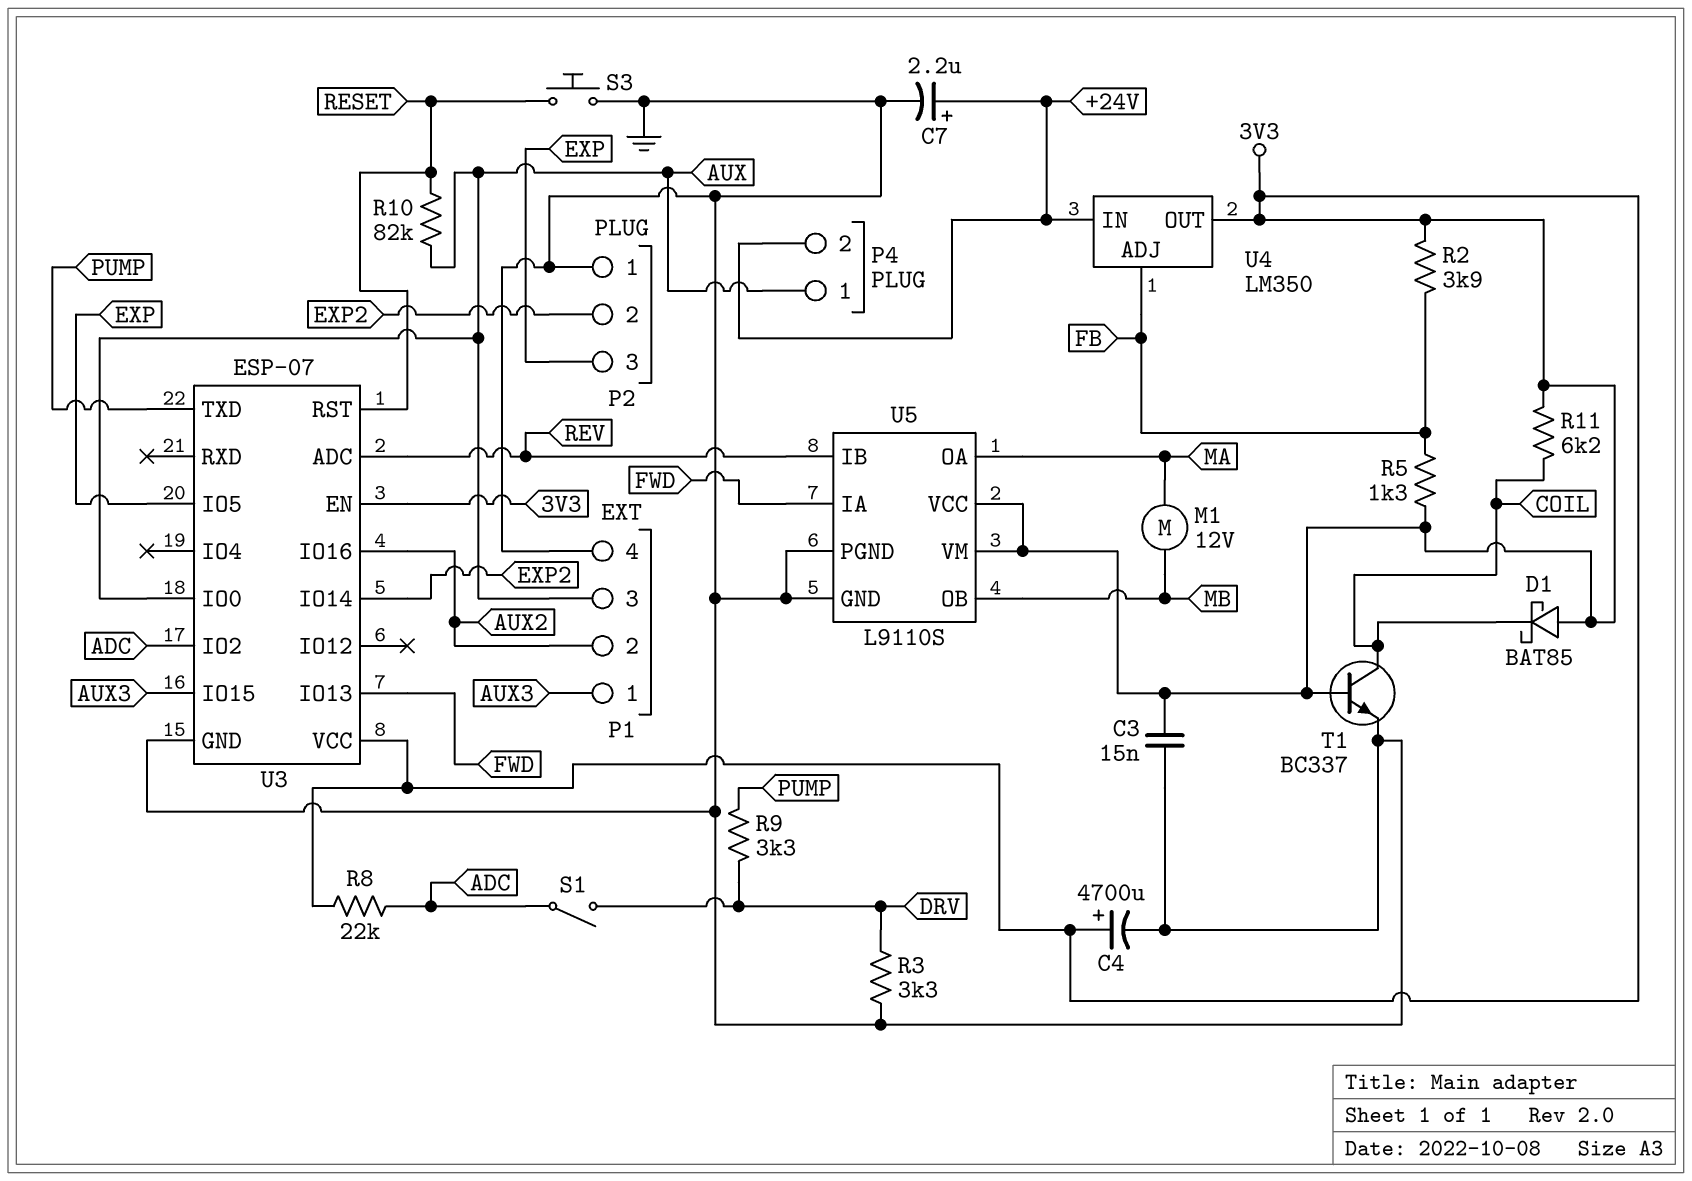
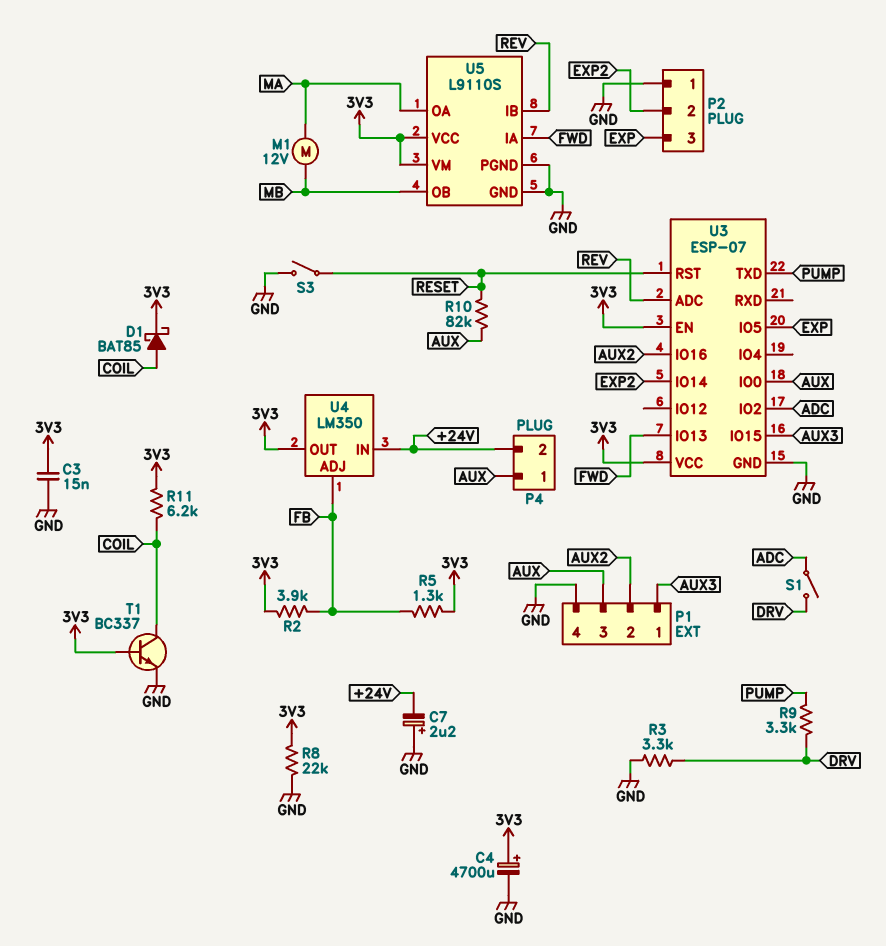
C7: 2.2uF (plus +24V, minus GND) -> 2.2uF (plus GND, minus +24V)
D1: schottky BAT85 (A 3V3, K COIL) -> schottky BAT85 (A COIL, K 3V3)
R8: 22k (3V3, ADC) -> 22k (3V3, GND)
S3: button (GND, RESET) -> switch (GND, RESET)

